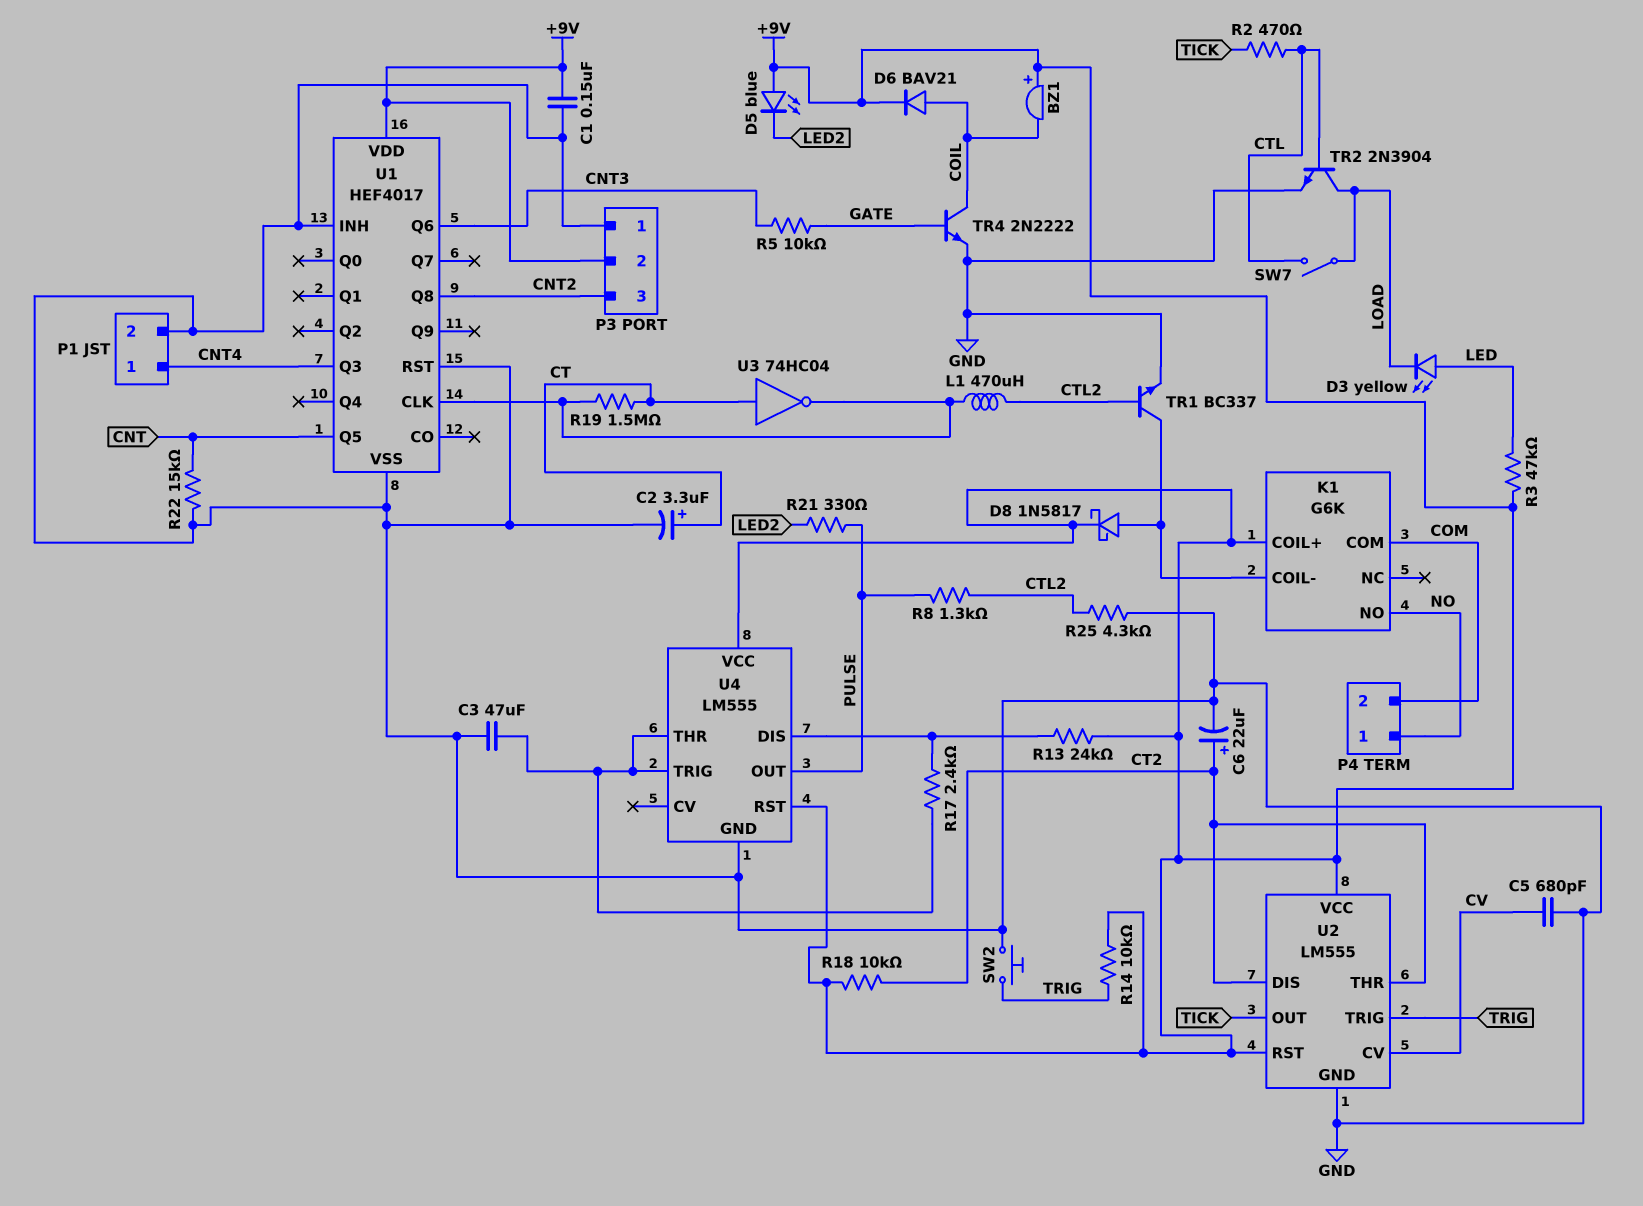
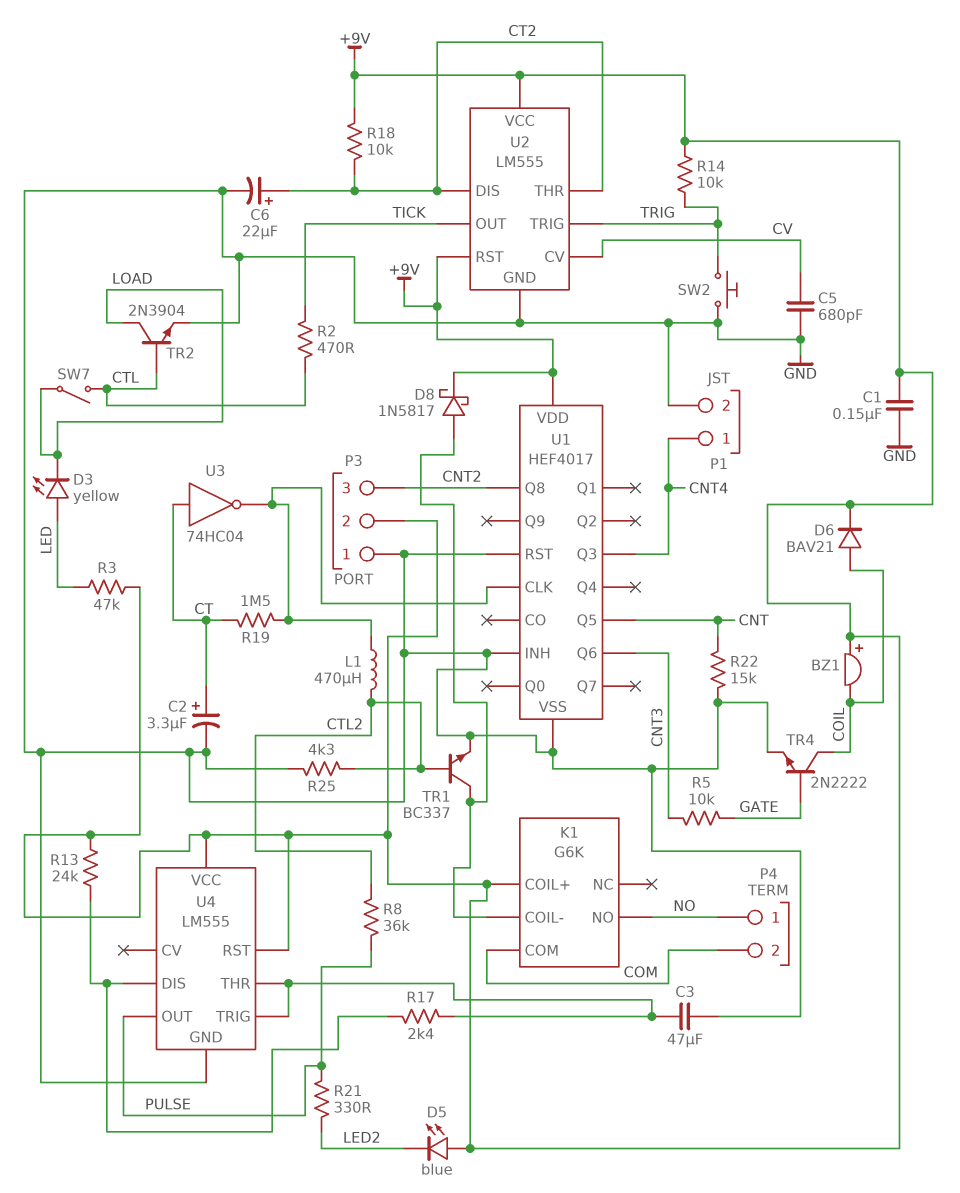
R8: 1.3k (CTL2, PULSE) -> 36k (CTL2, PULSE)

